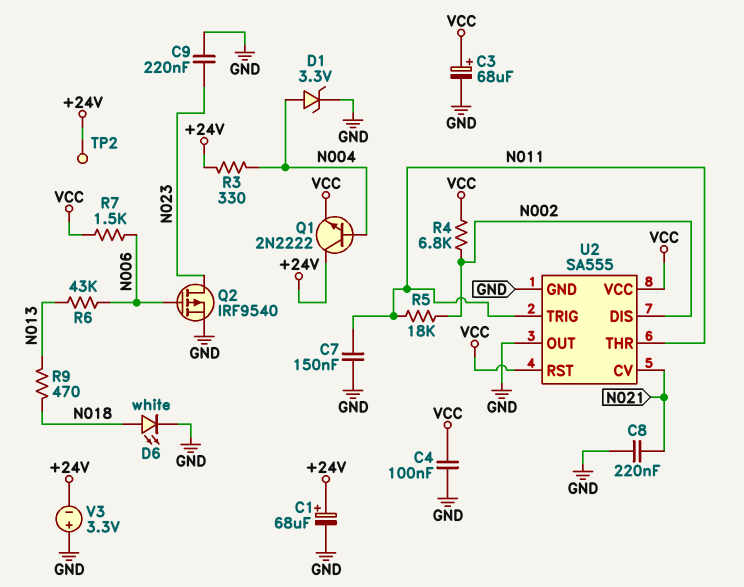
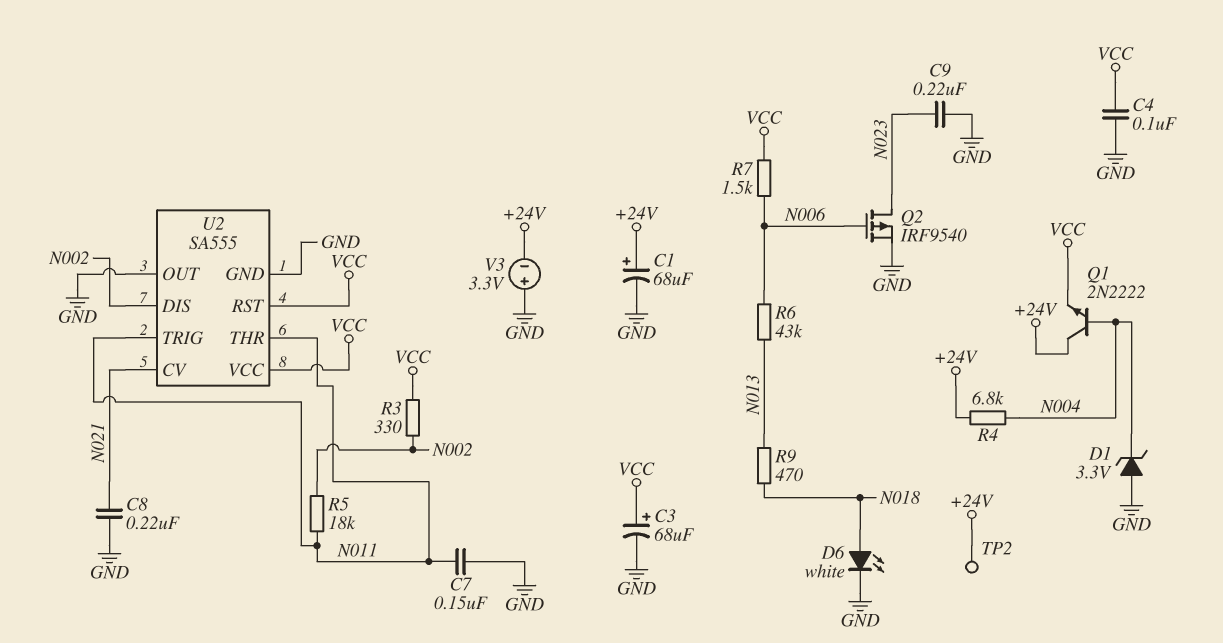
D1: zener 3.3V (A N004, K GND) -> zener 3.3V (A GND, K N004)
R3: 330 (+24V, N004) -> 330 (N002, VCC)
R4: 6.8k (N002, VCC) -> 6.8k (+24V, N004)

